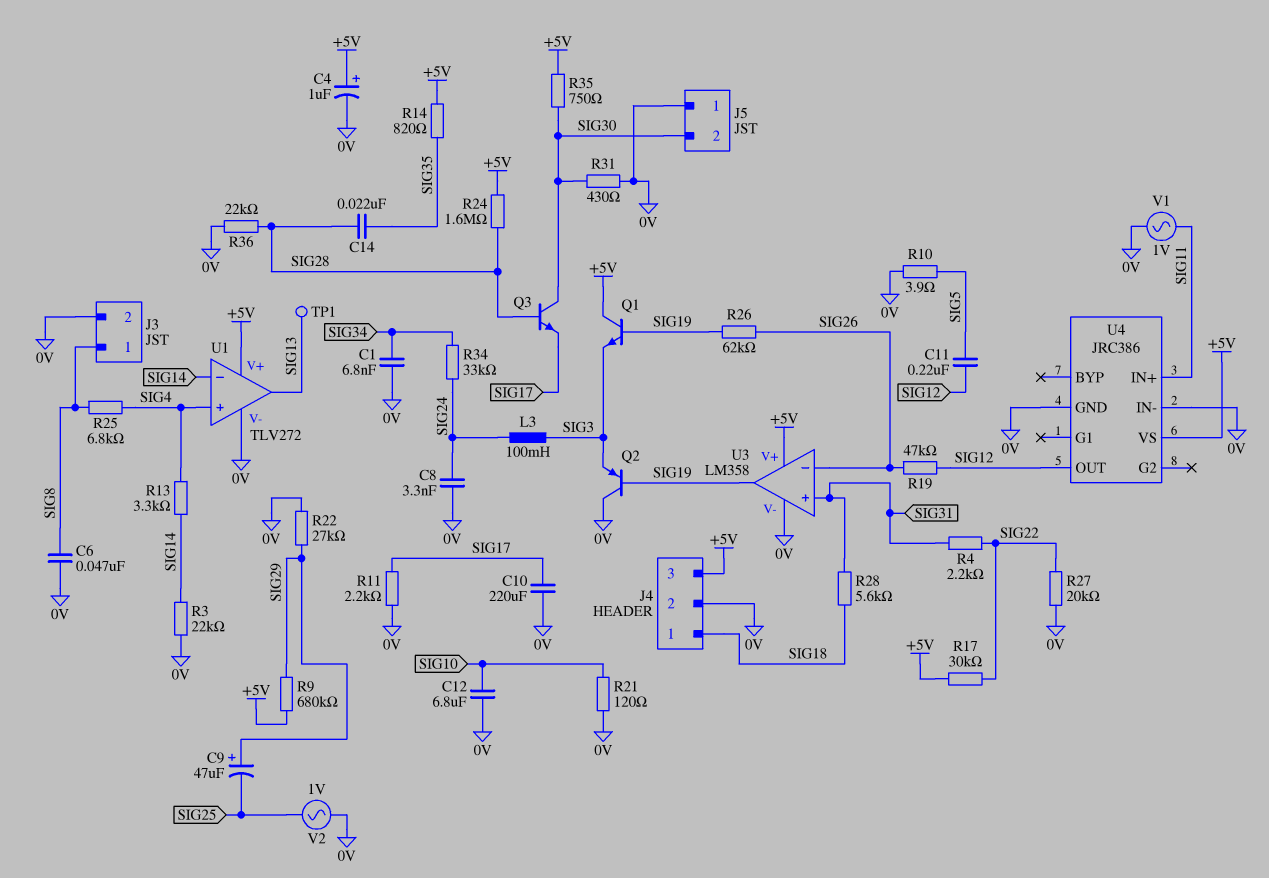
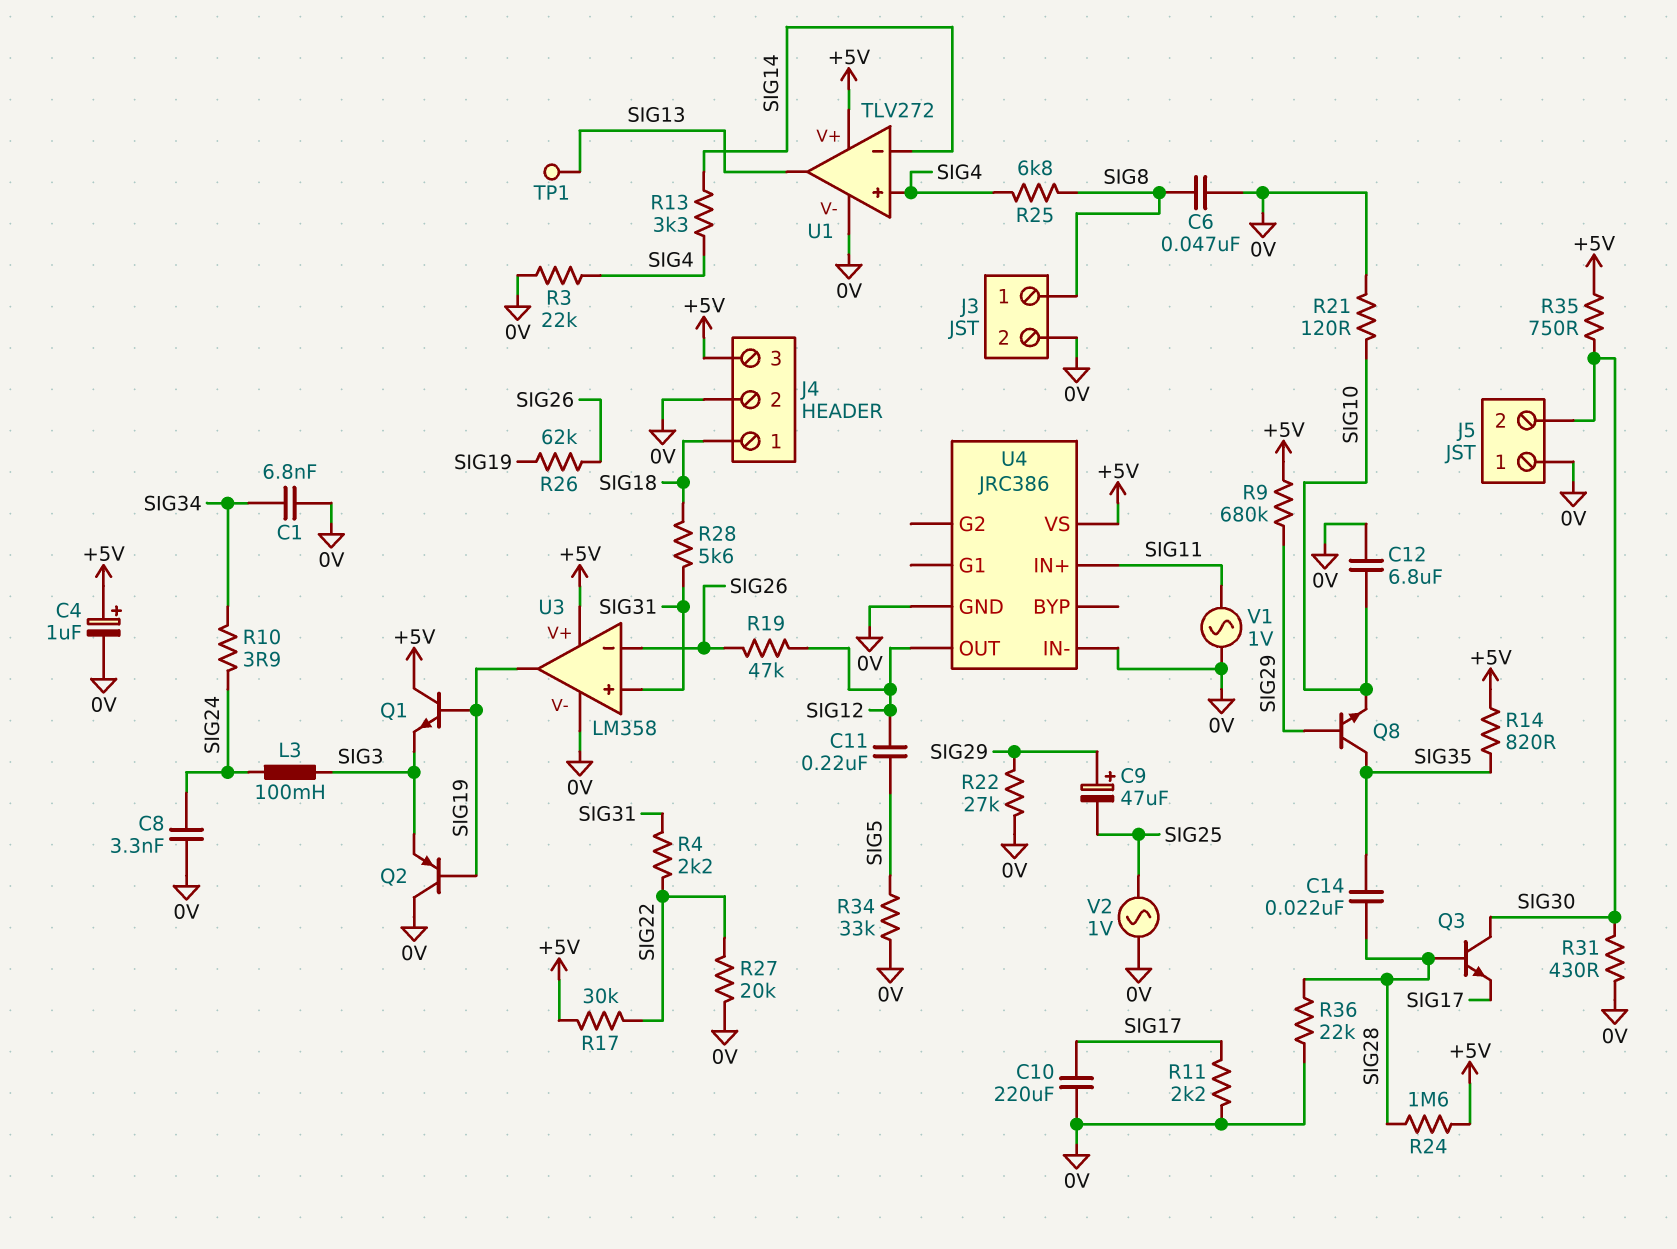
Q8: none -> NPN (B SIG29, C SIG35, E SIG10)
R3: 22k (0V, SIG14) -> 22k (0V, SIG4)
R10: 3.9 (0V, SIG5) -> 3.9 (SIG24, SIG34)
R34: 33k (SIG24, SIG34) -> 33k (0V, SIG5)

